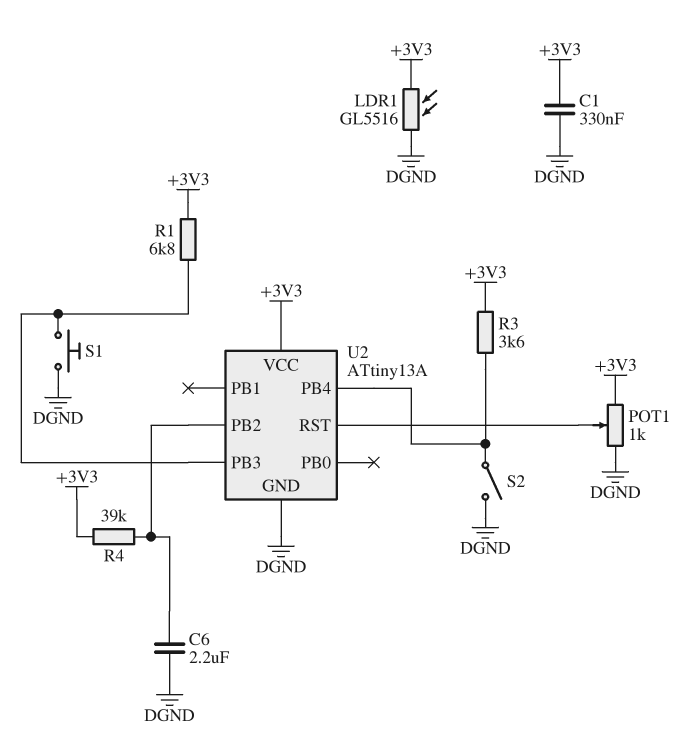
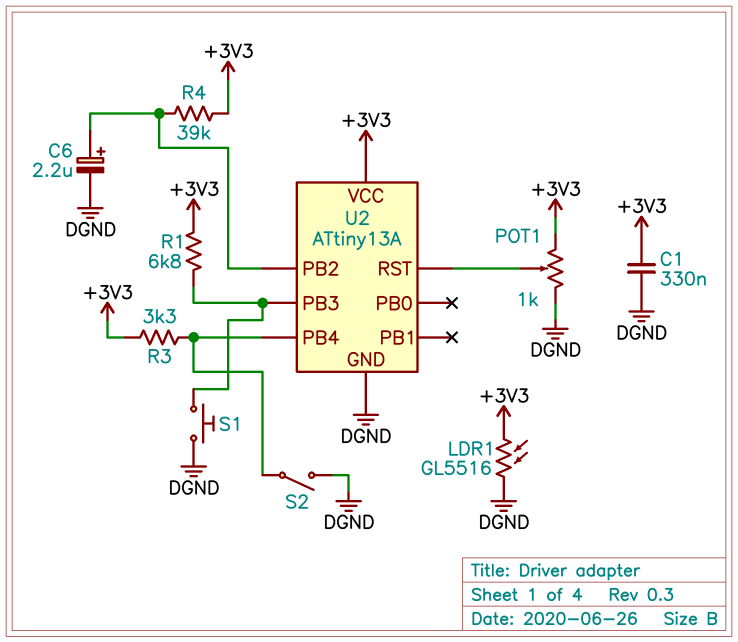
C6: 2.2uF (DGND, U2/PB2) -> 2.2uF (plus U2/PB2, minus DGND)
R3: 3.6k (+3V3, U2/PB4) -> 3.3k (+3V3, U2/PB4)

